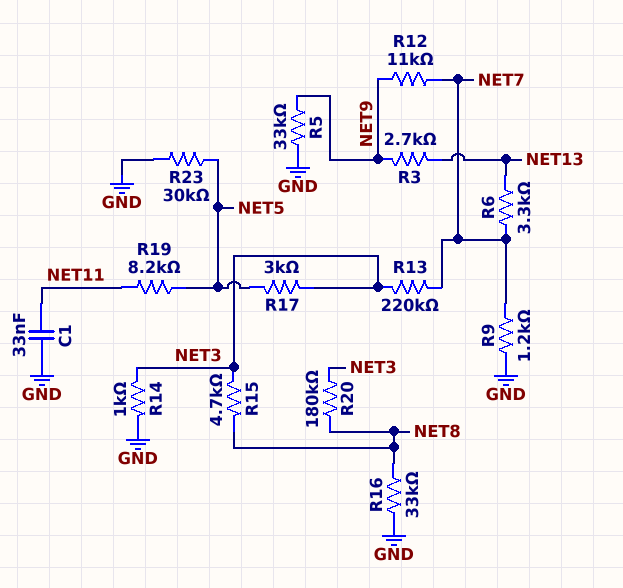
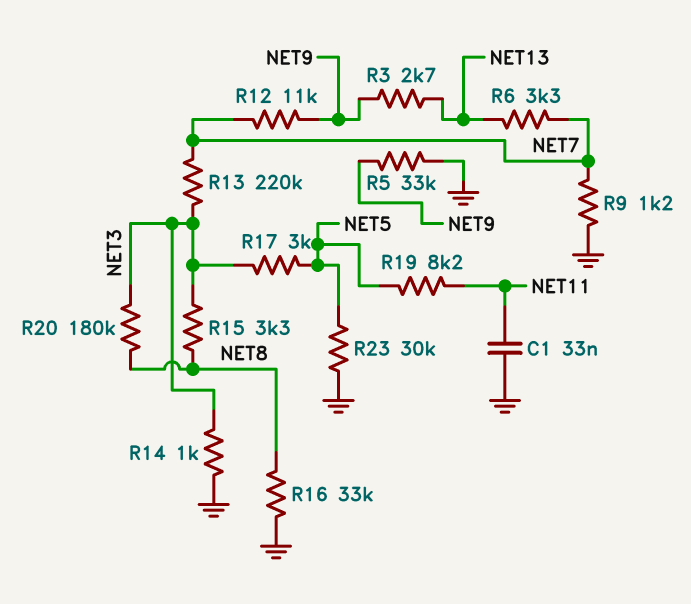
R15: 4.7k (NET3, NET8) -> 3.3k (NET3, NET8)

